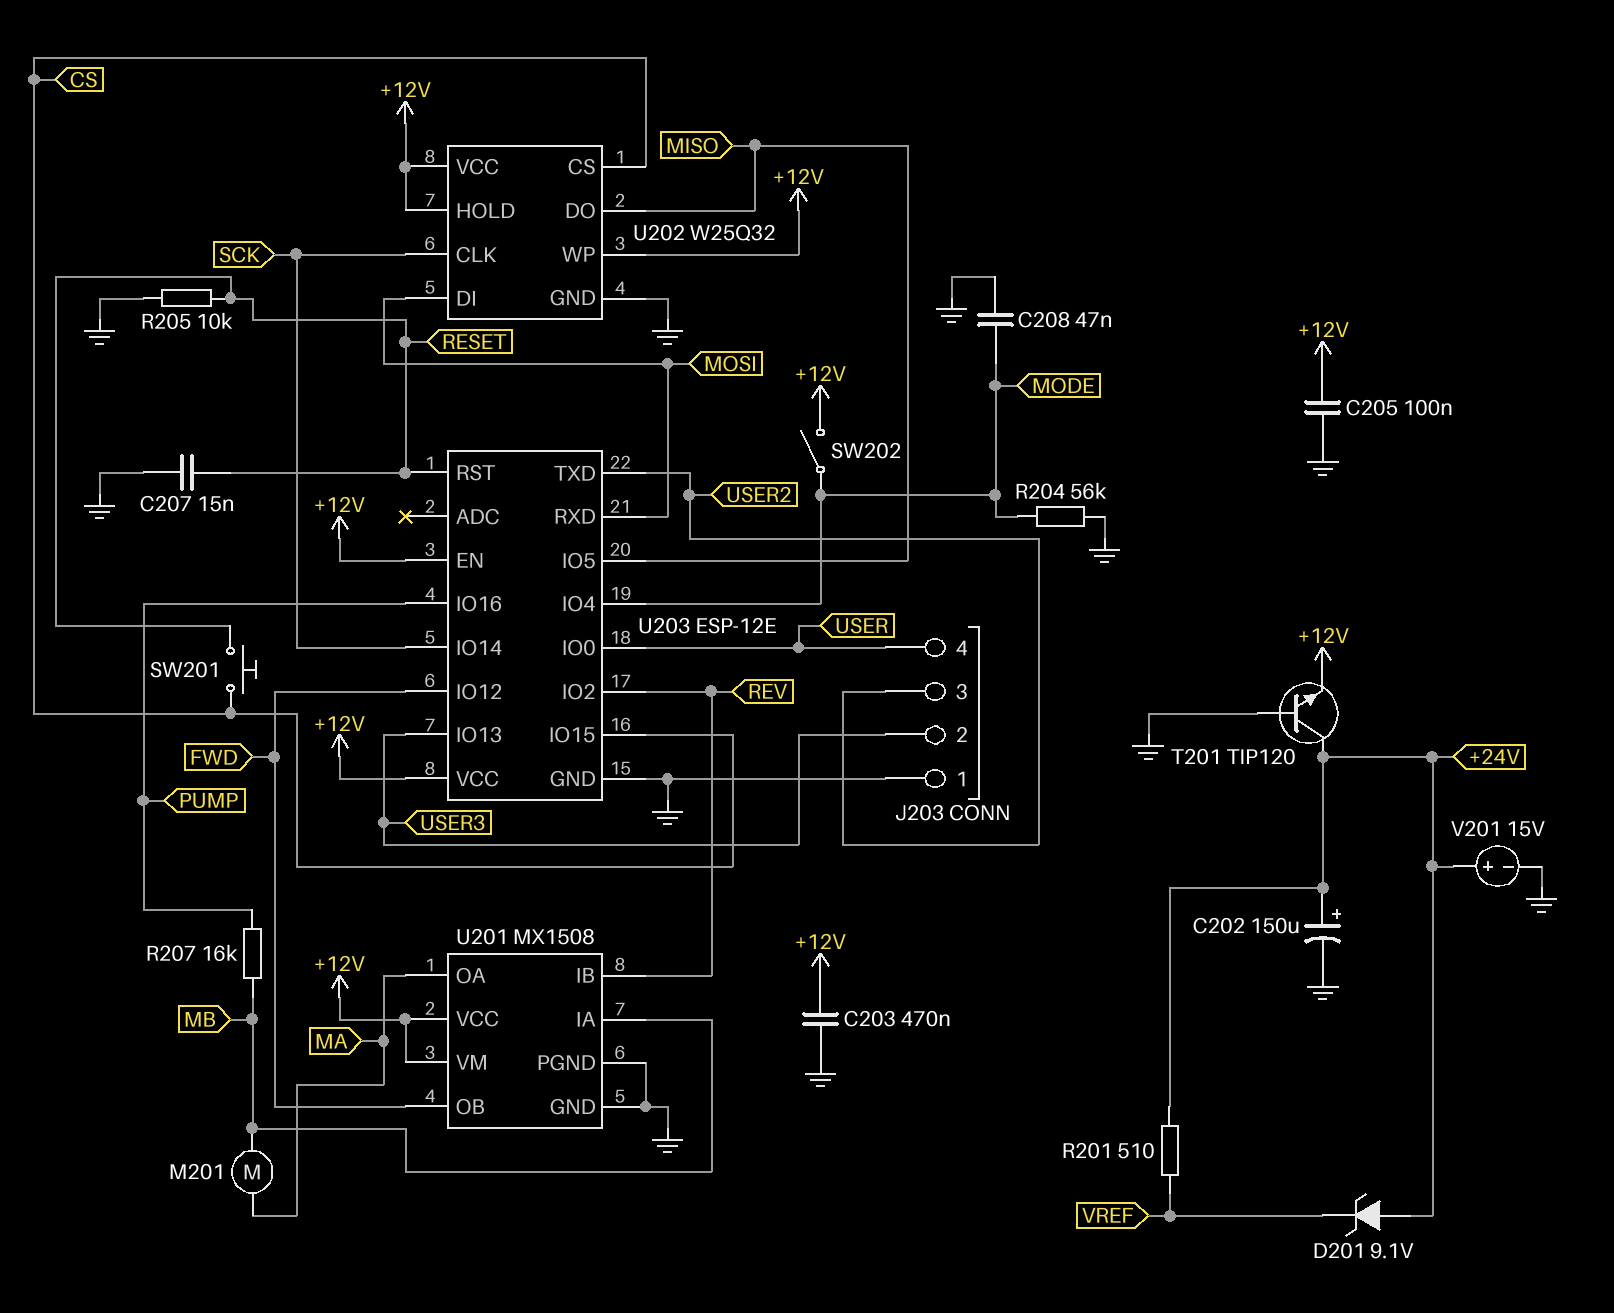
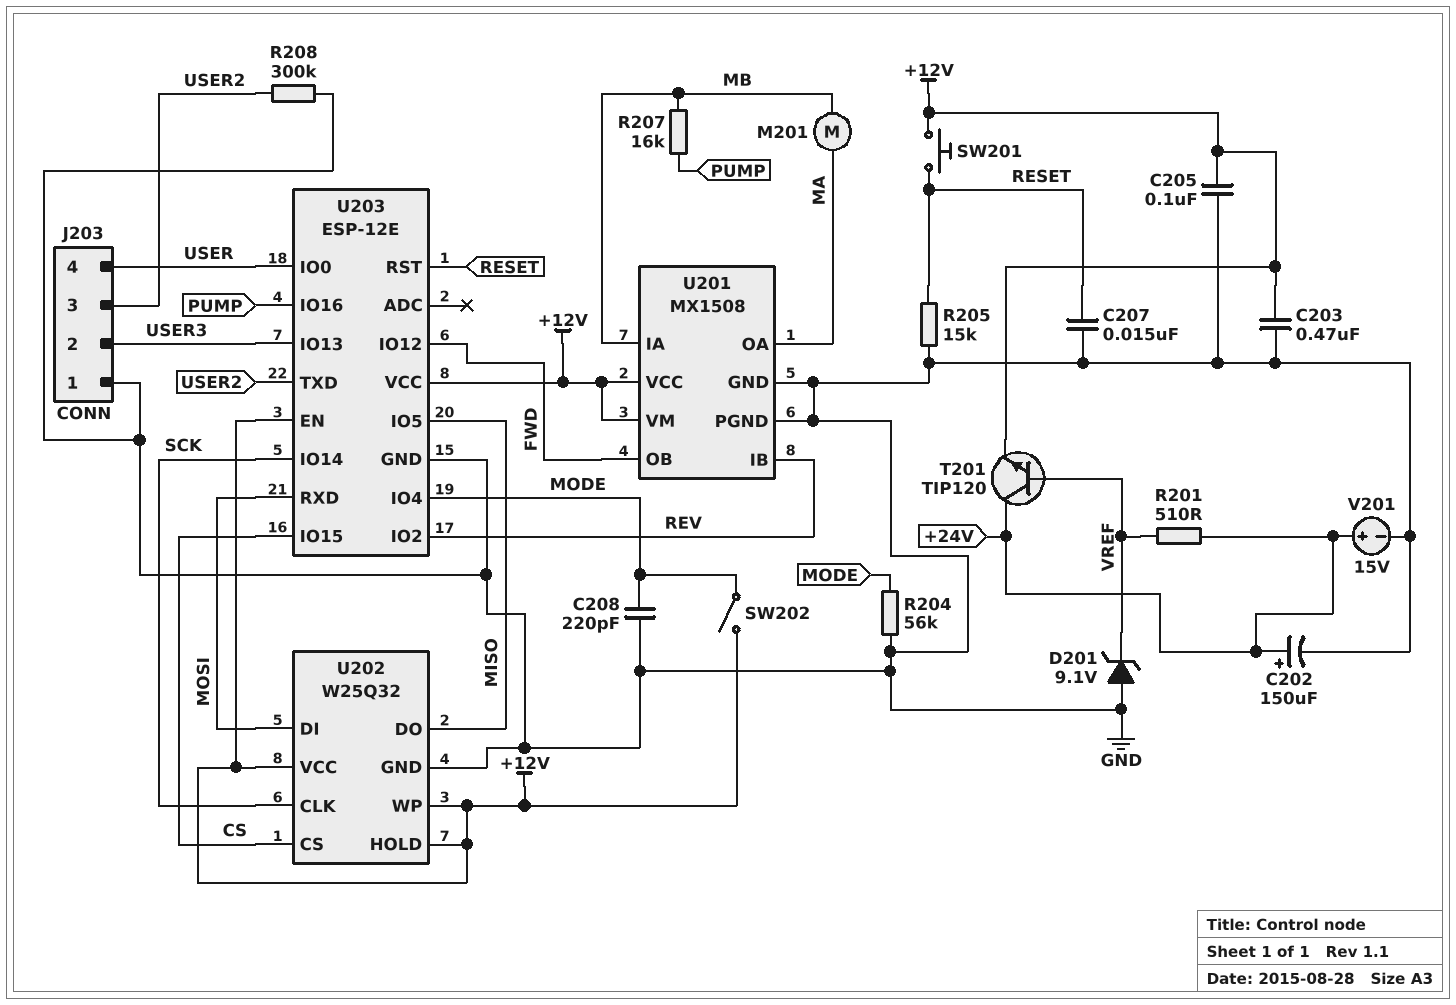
C208: 47nF (GND, MODE) -> 220pF (GND, MODE)
D201: zener 9.1V (A +24V, K VREF) -> zener 9.1V (A GND, K VREF)
R205: 10k (GND, RESET) -> 15k (GND, RESET)
R208: none -> 300k (GND, USER2)
SW201: button (CS, RESET) -> button (+12V, RESET)
T201: NPN TIP120 (B GND, C +24V, E +12V) -> NPN TIP120 (B VREF, C +24V, E +12V)

